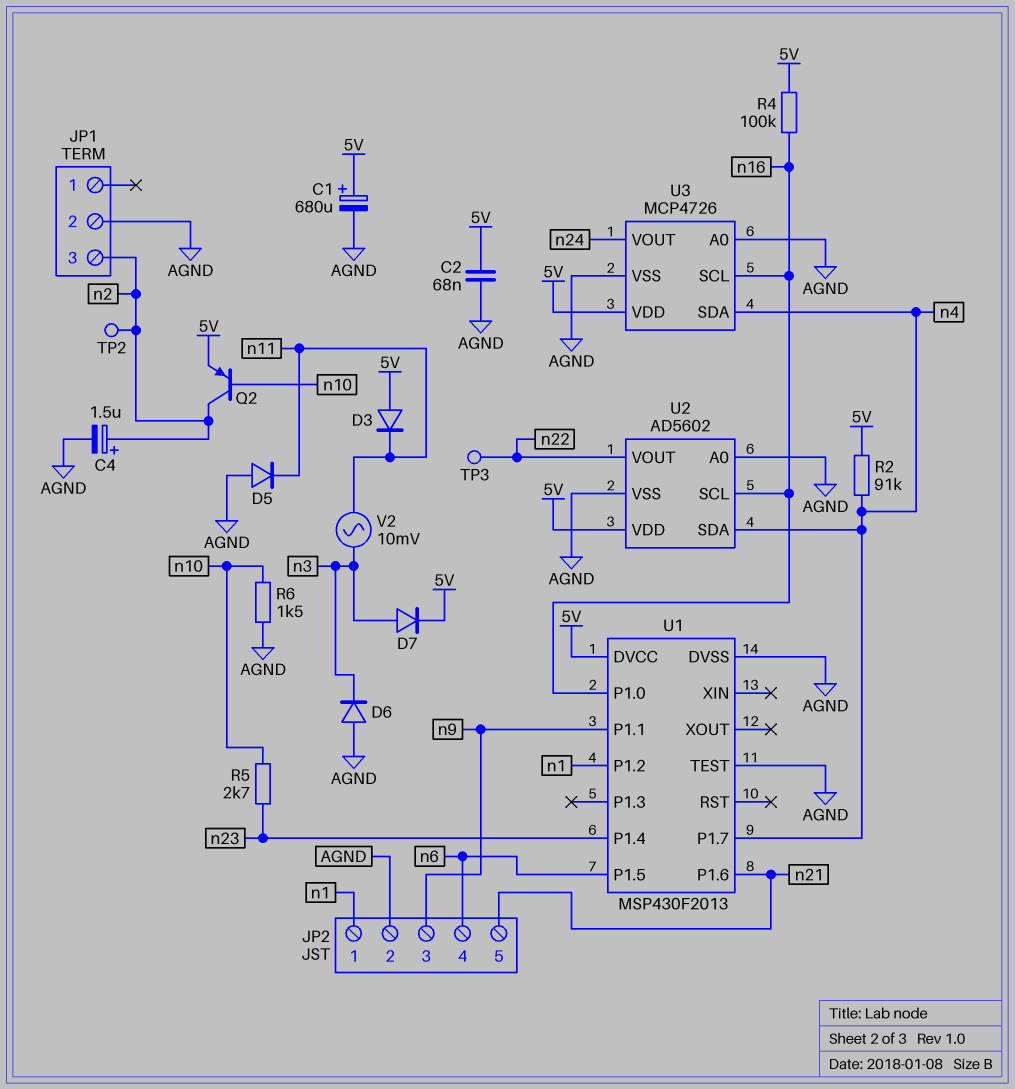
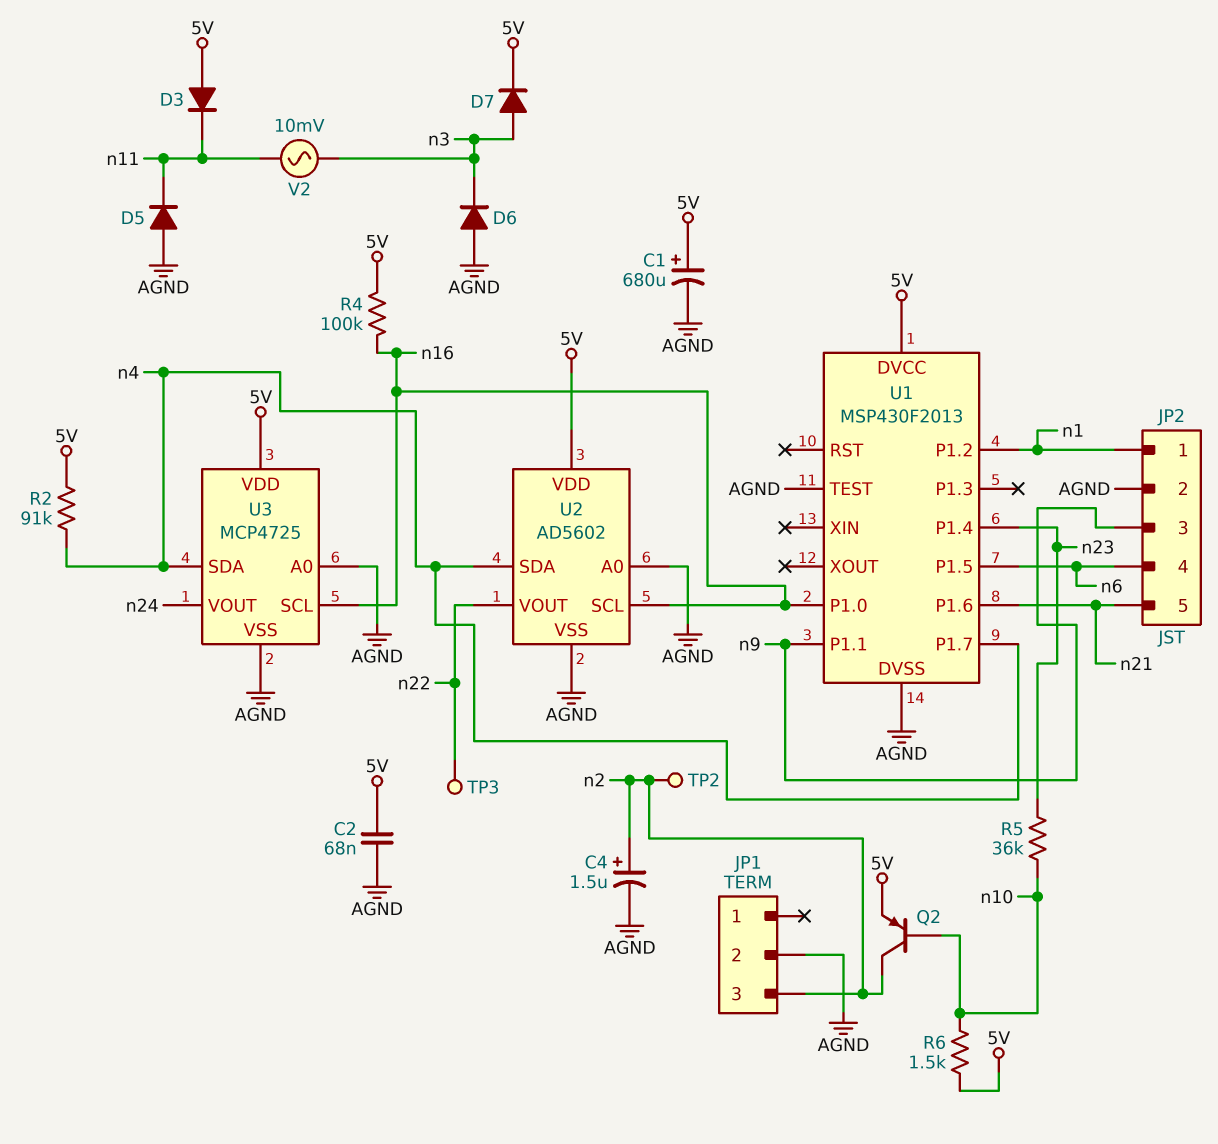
R5: 2.7k (n10, n23) -> 36k (n10, n23)
R6: 1.5k (AGND, n10) -> 1.5k (5V, n10)
U3: MCP4726 -> MCP4725

